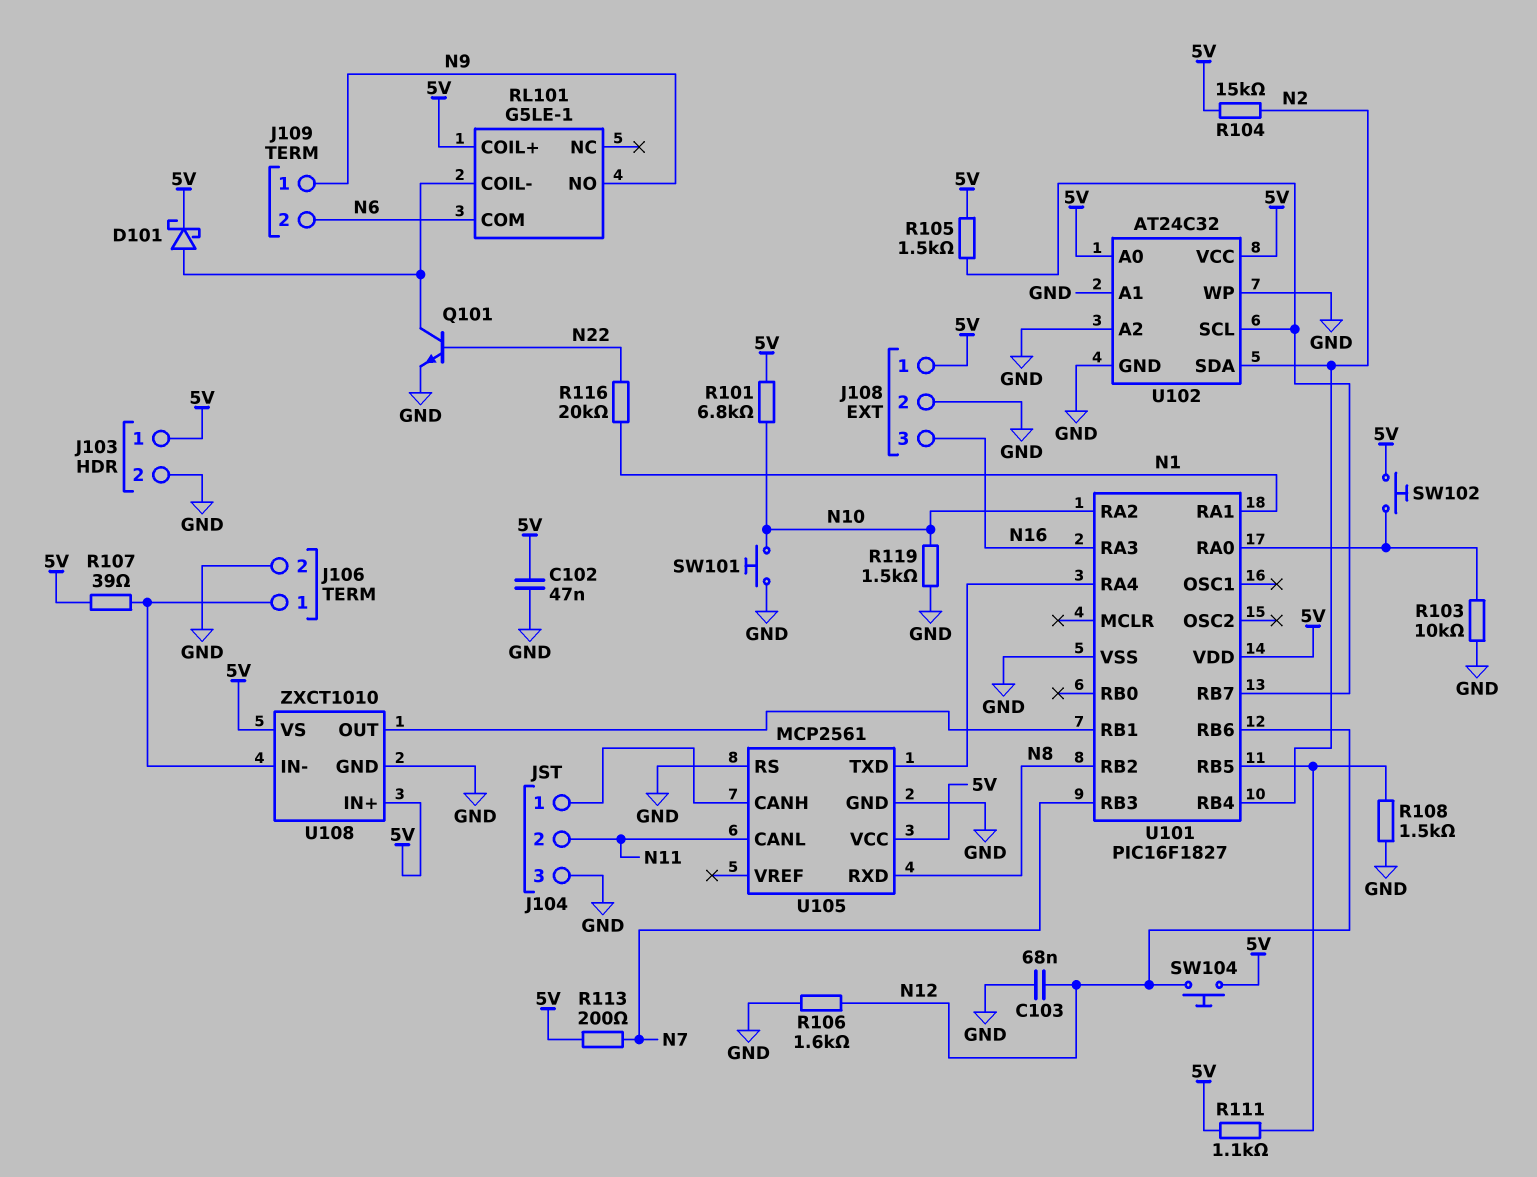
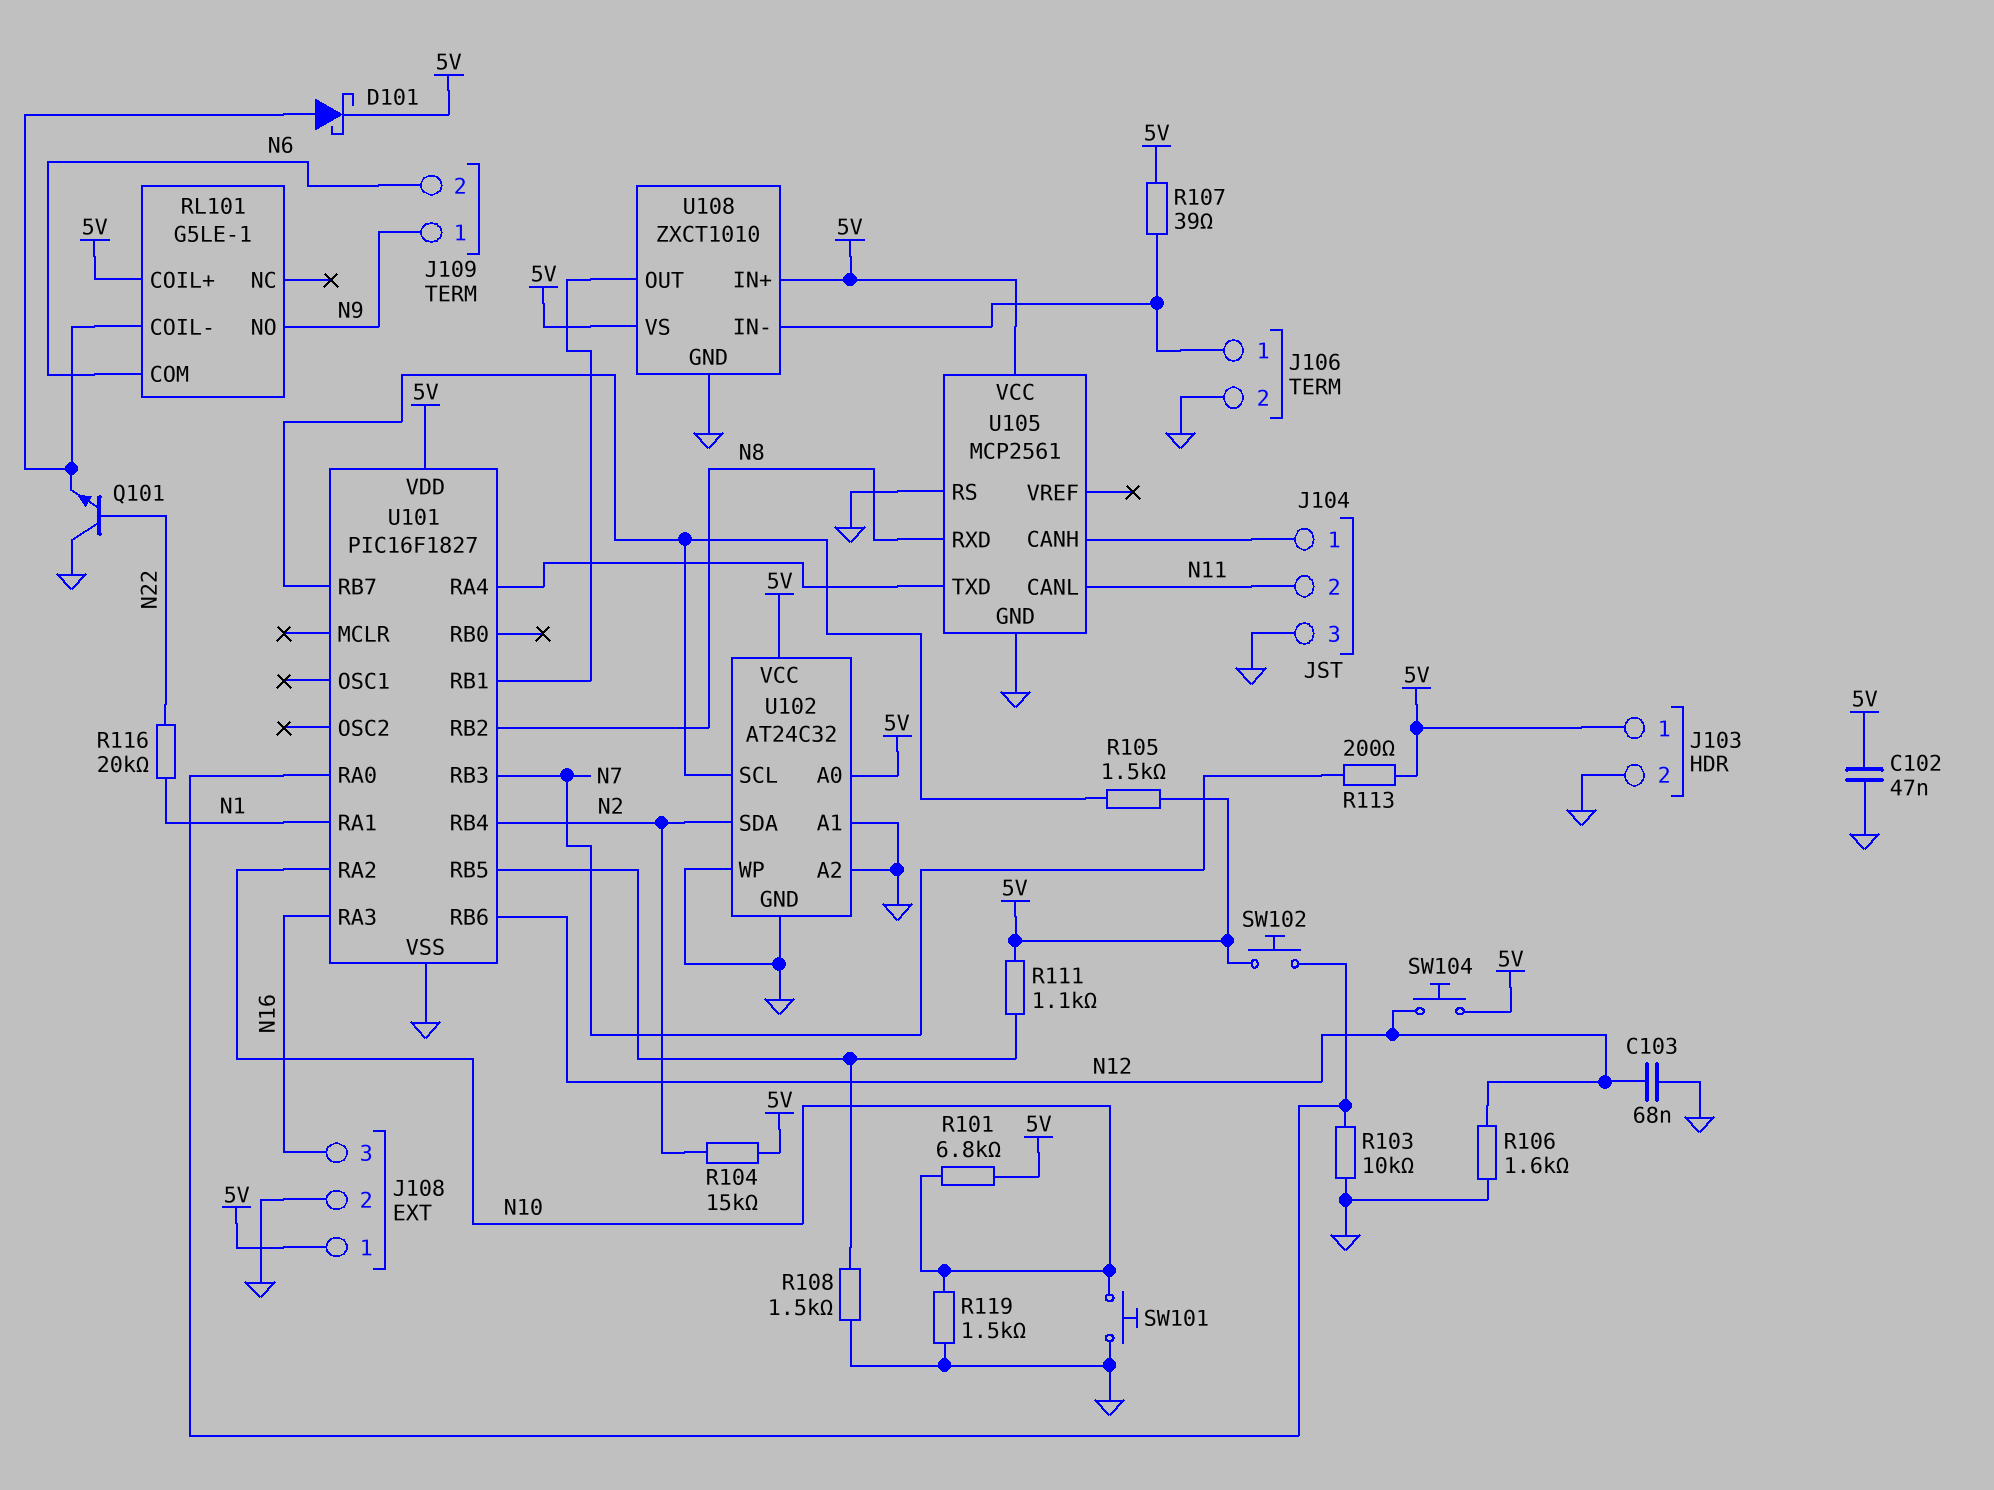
Q101: NPN (B N22, C RL101/COIL-, E GND) -> NPN (B N22, C GND, E RL101/COIL-)

